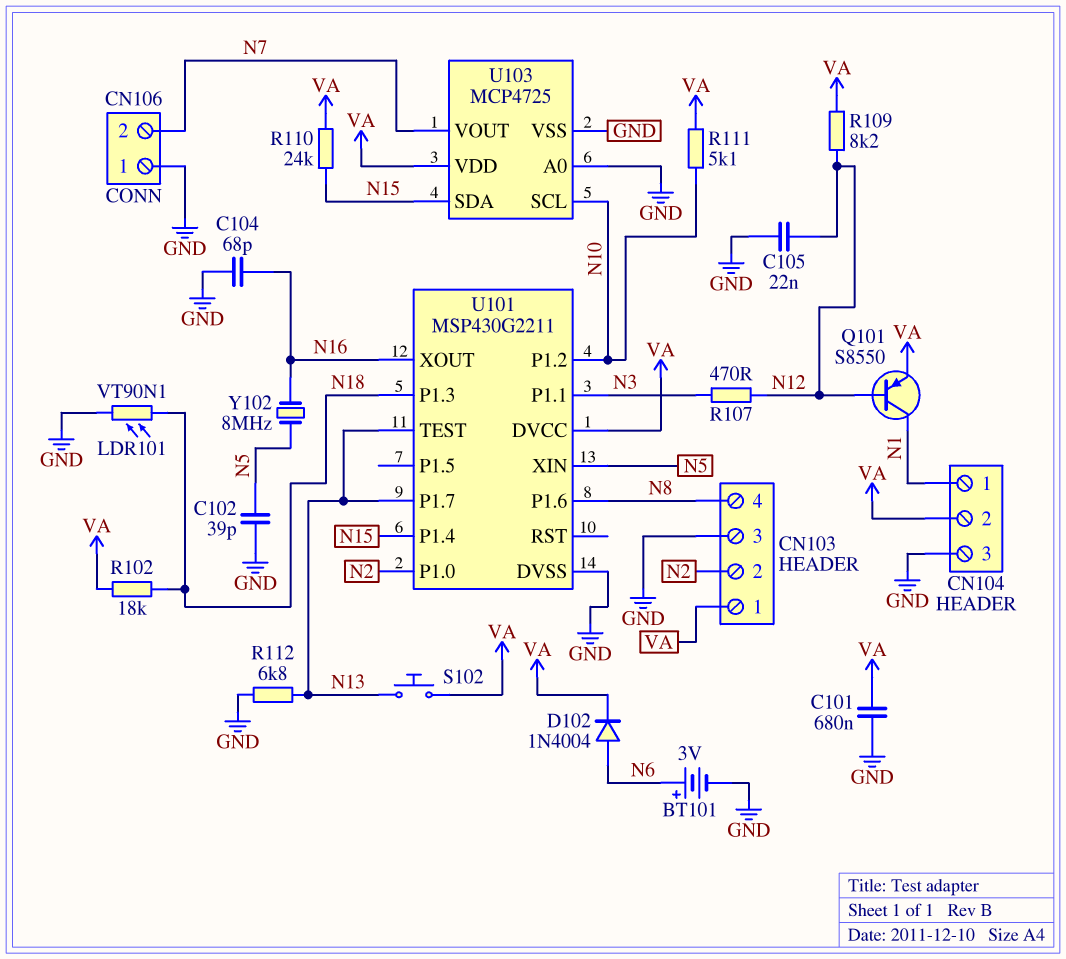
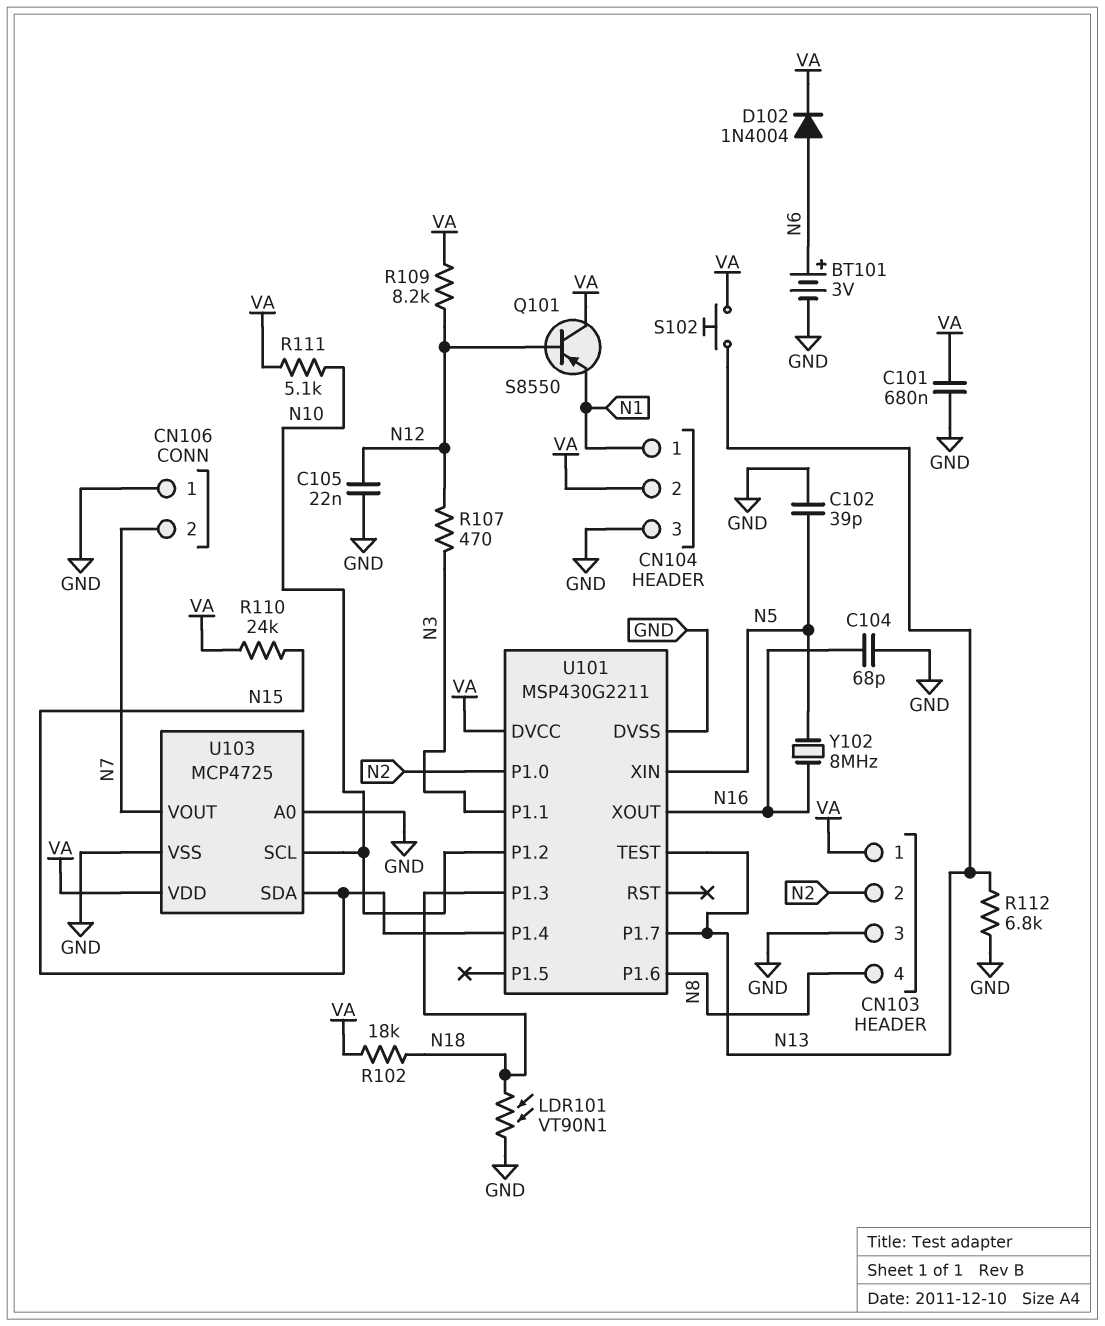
Q101: PNP S8550 (B N12, C N1, E VA) -> PNP S8550 (B N12, C VA, E N1)

